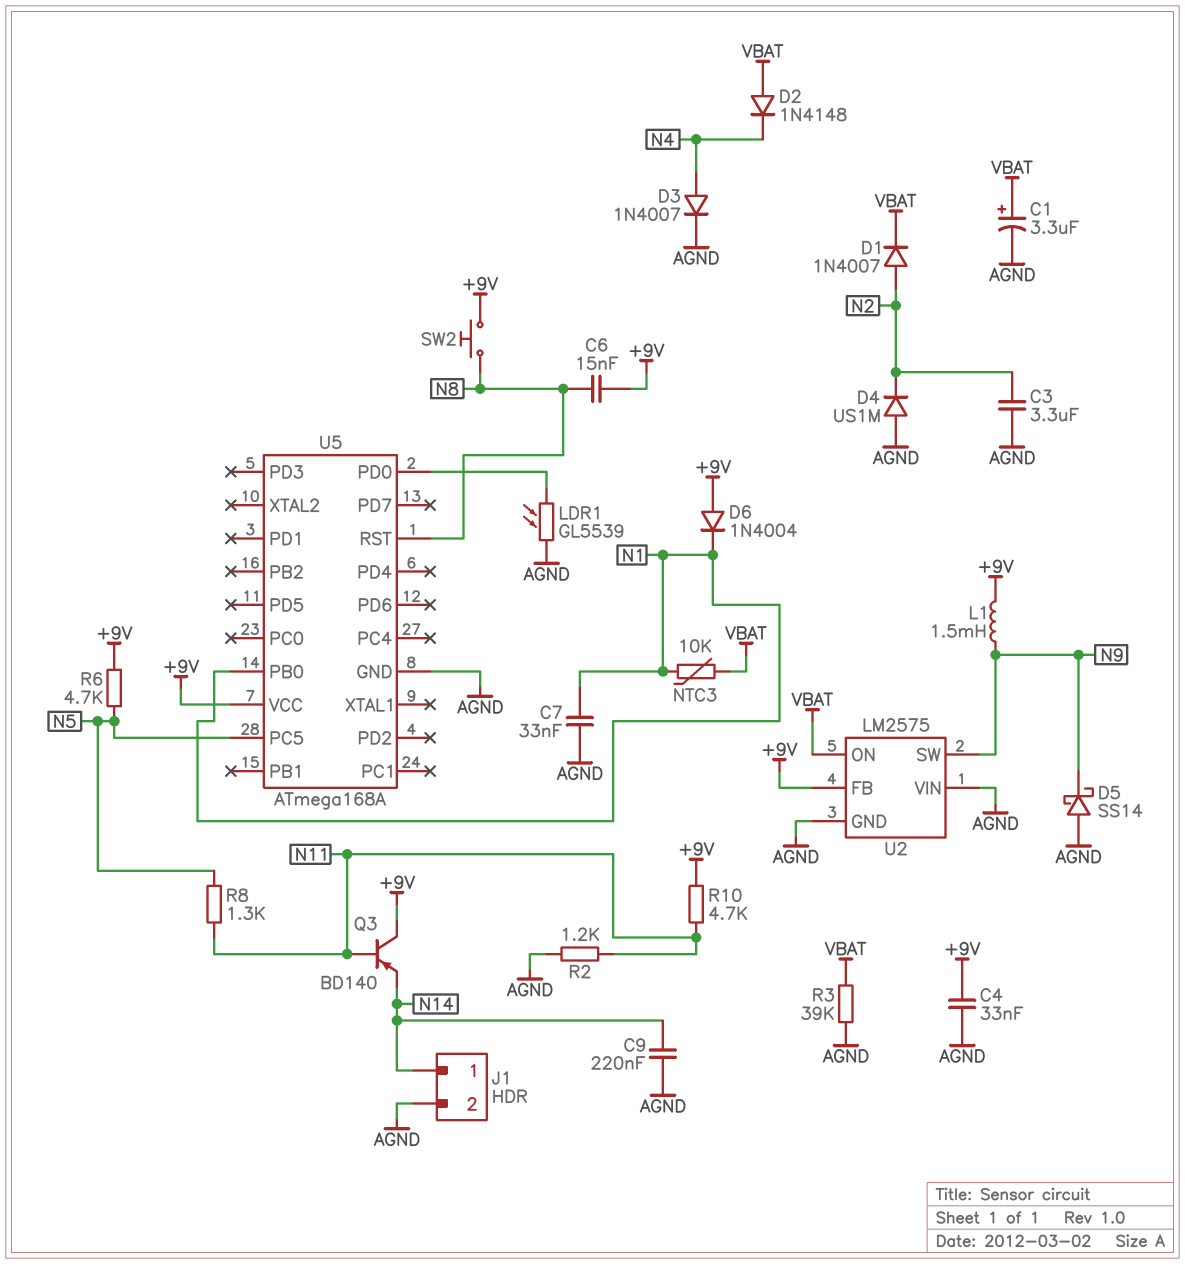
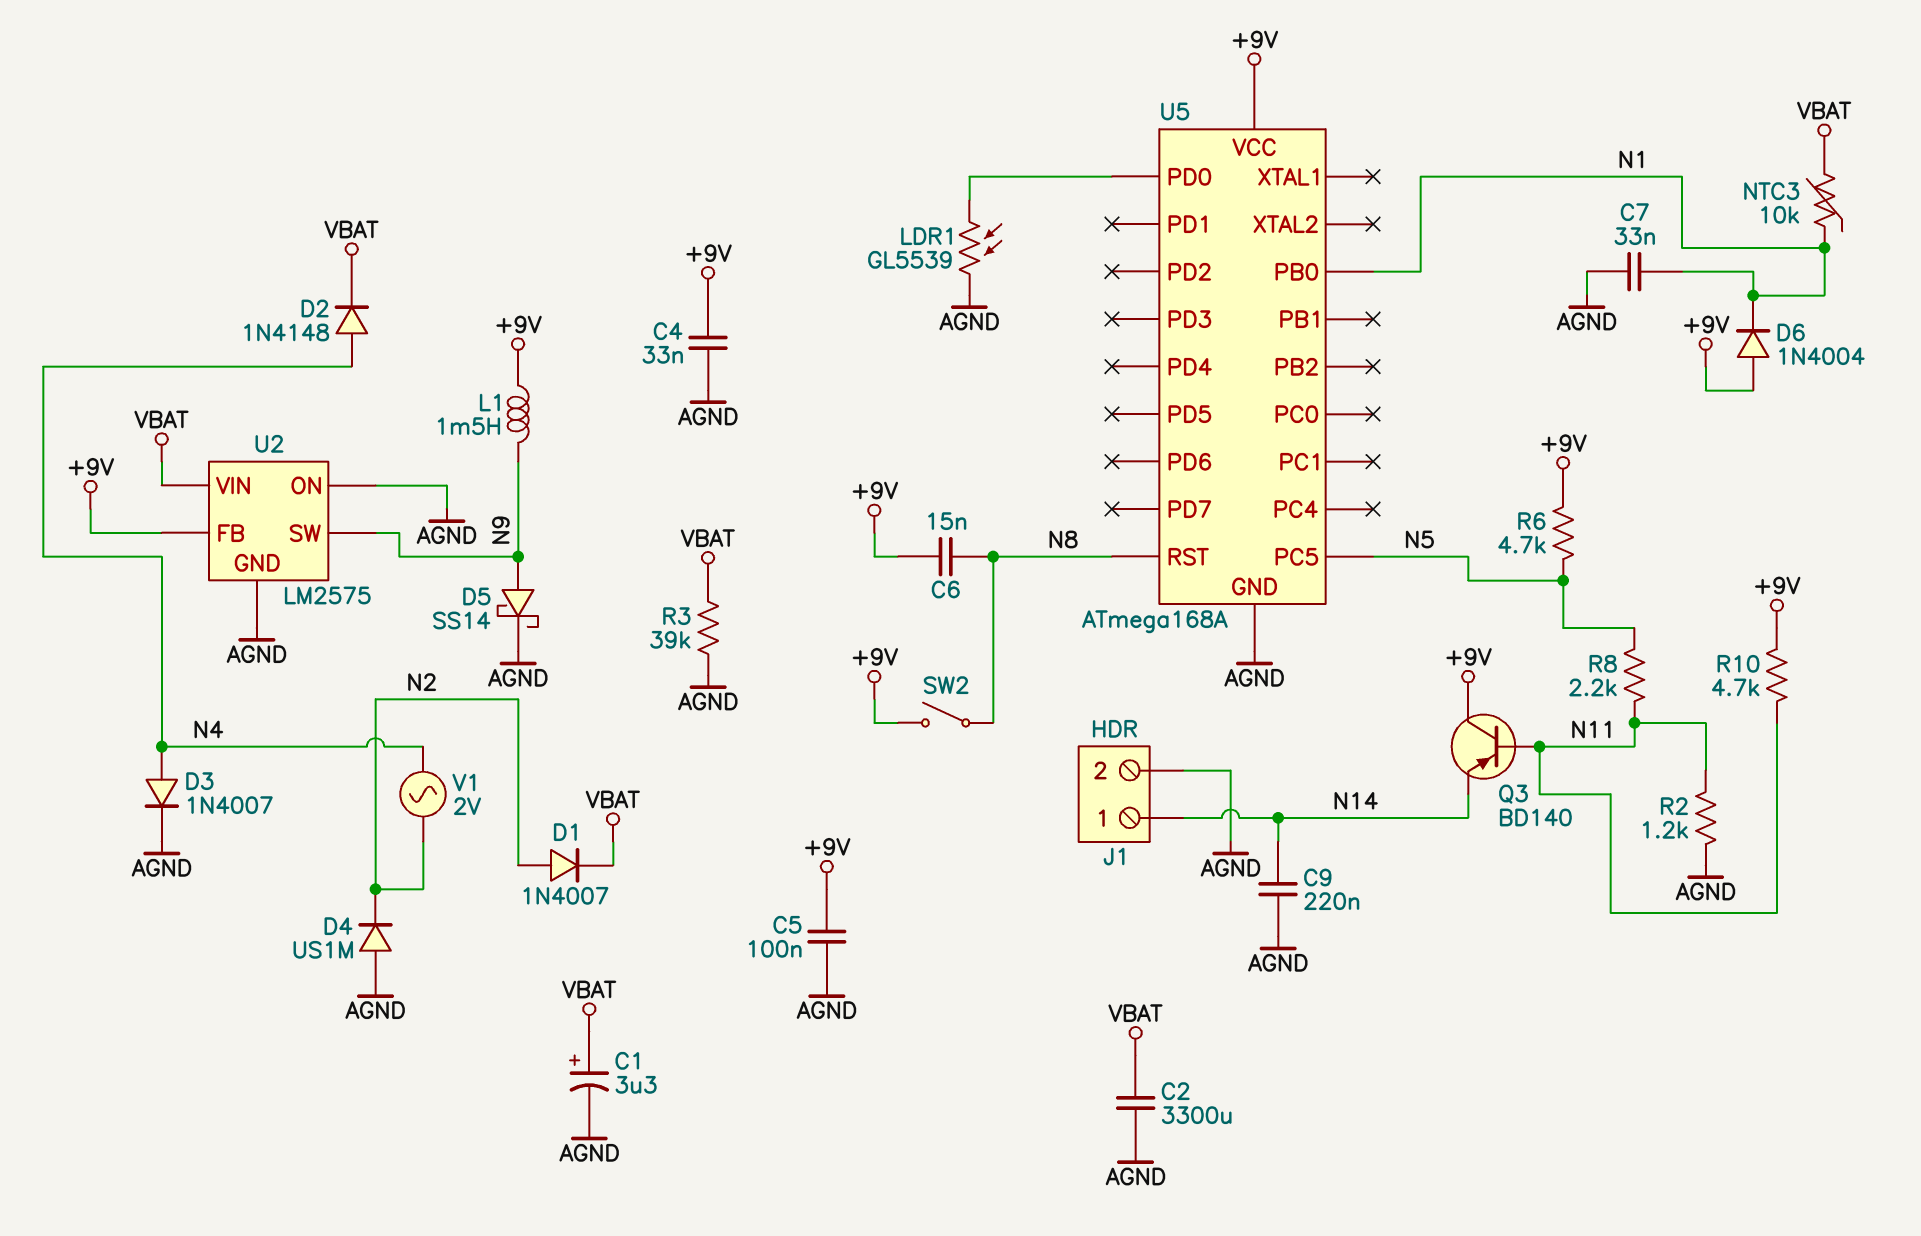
C2: none -> 3300uF (AGND, VBAT)
C3: 3.3uF (AGND, N2) -> none
C5: none -> 100nF (+9V, AGND)
D2: diode 1N4148 (A VBAT, K N4) -> diode 1N4148 (A N4, K VBAT)
D5: schottky SS14 (A AGND, K N9) -> schottky SS14 (A N9, K AGND)
R8: 1.3k (N5, N11) -> 2.2k (N5, N11)
SW2: button (+9V, N8) -> switch (+9V, N8)
U2 pin ON: VBAT -> AGND
U2 pin VIN: AGND -> VBAT
V1: none -> AC 2V (N2, N4)

